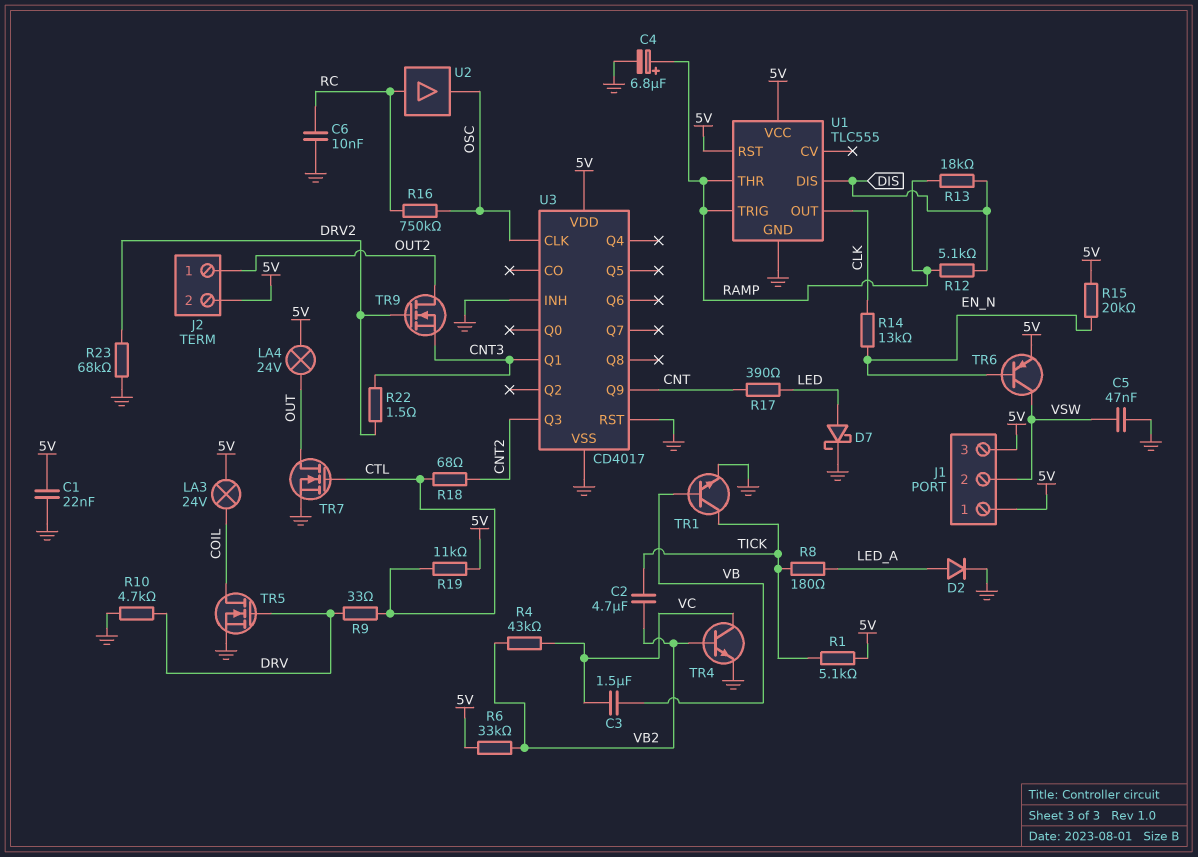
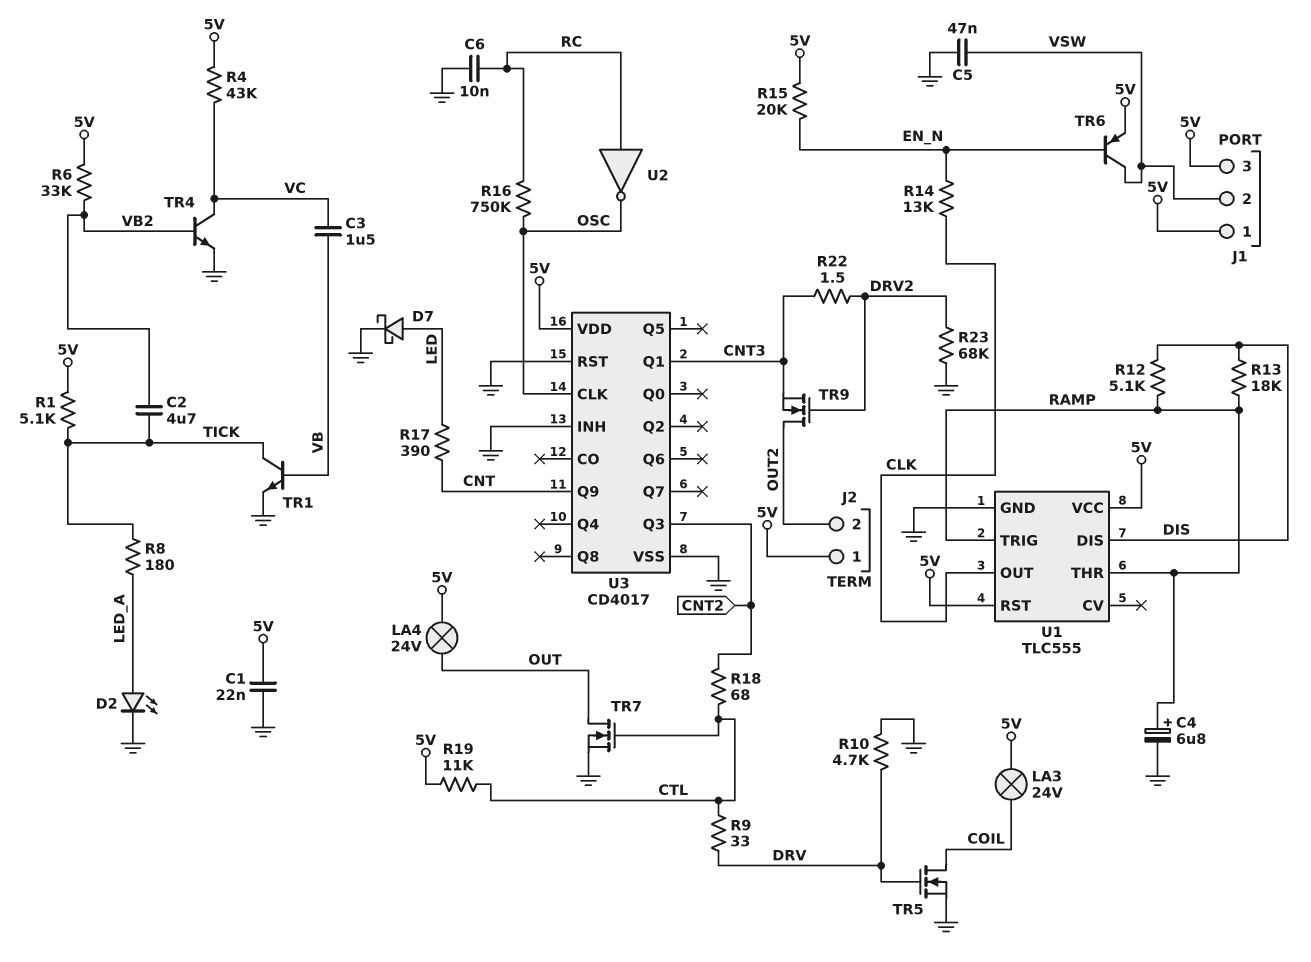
D2: diode (A LED_A, K GND) -> LED (A LED_A, K GND)
J2 pin 1: OUT2 -> 5V
J2 pin 2: 5V -> OUT2
R4: 43k (VB2, VC) -> 43k (5V, VC)
U2: buffer (in RC, out OSC) -> NOT (in RC, out OSC)

